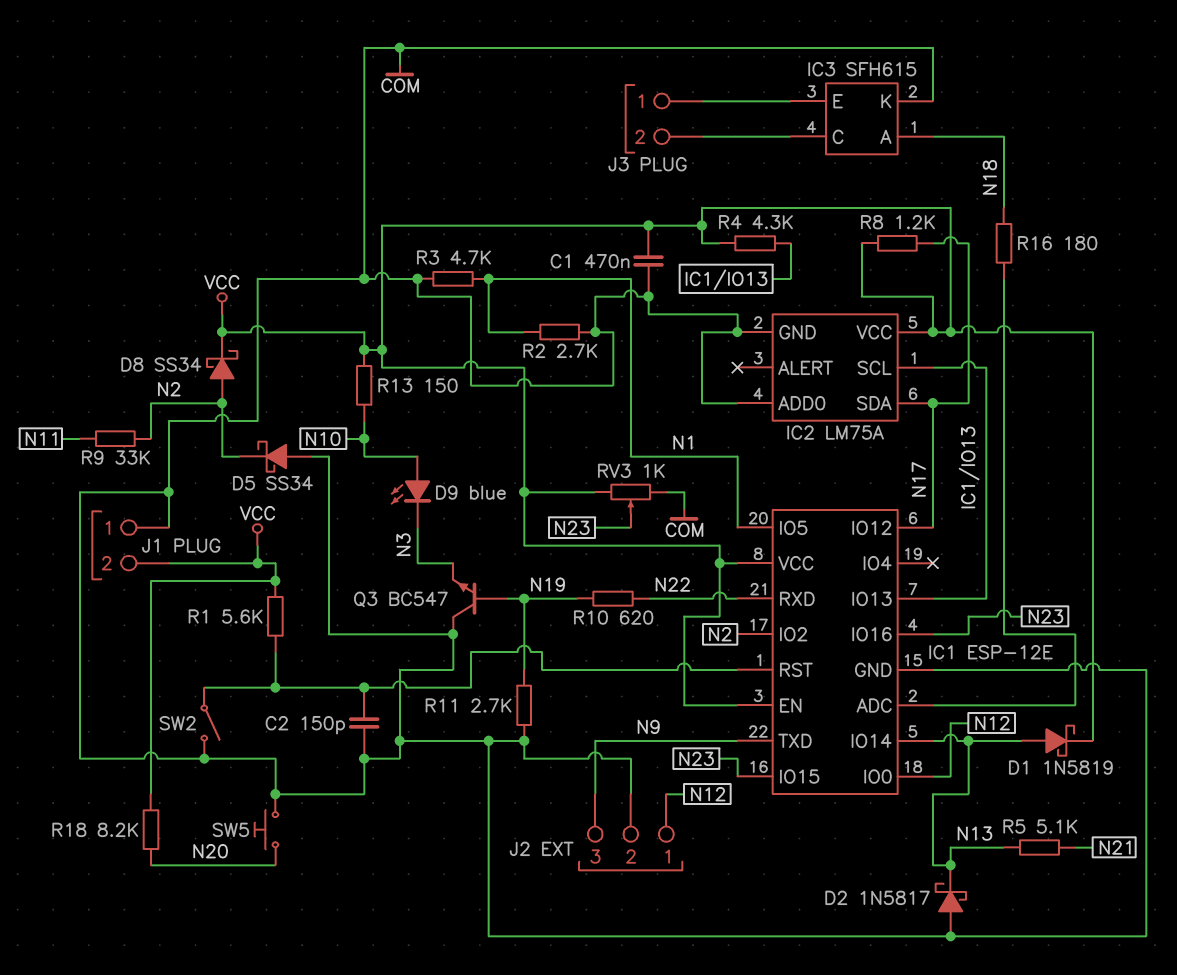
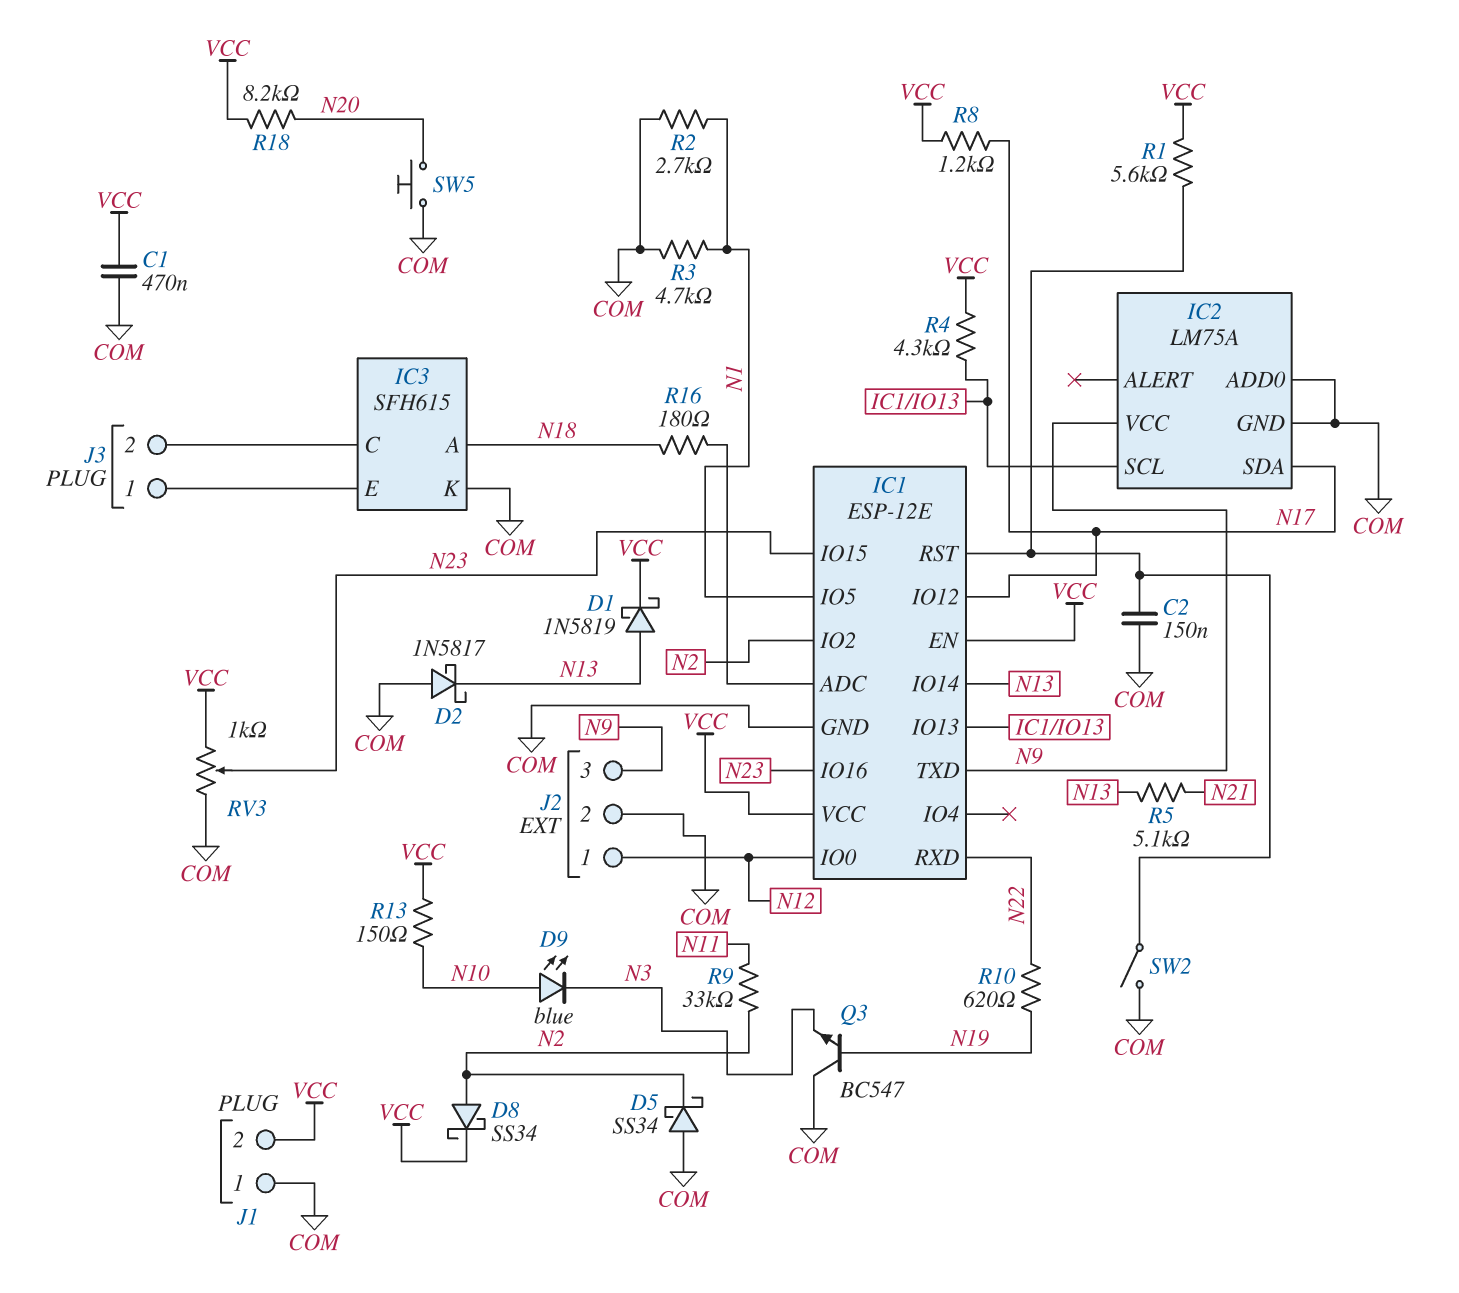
C2: 150pF (COM, IC1/RST) -> 150nF (COM, IC1/RST)
IC2 pin VCC: VCC -> N9
R11: 2.7k (COM, N19) -> none

